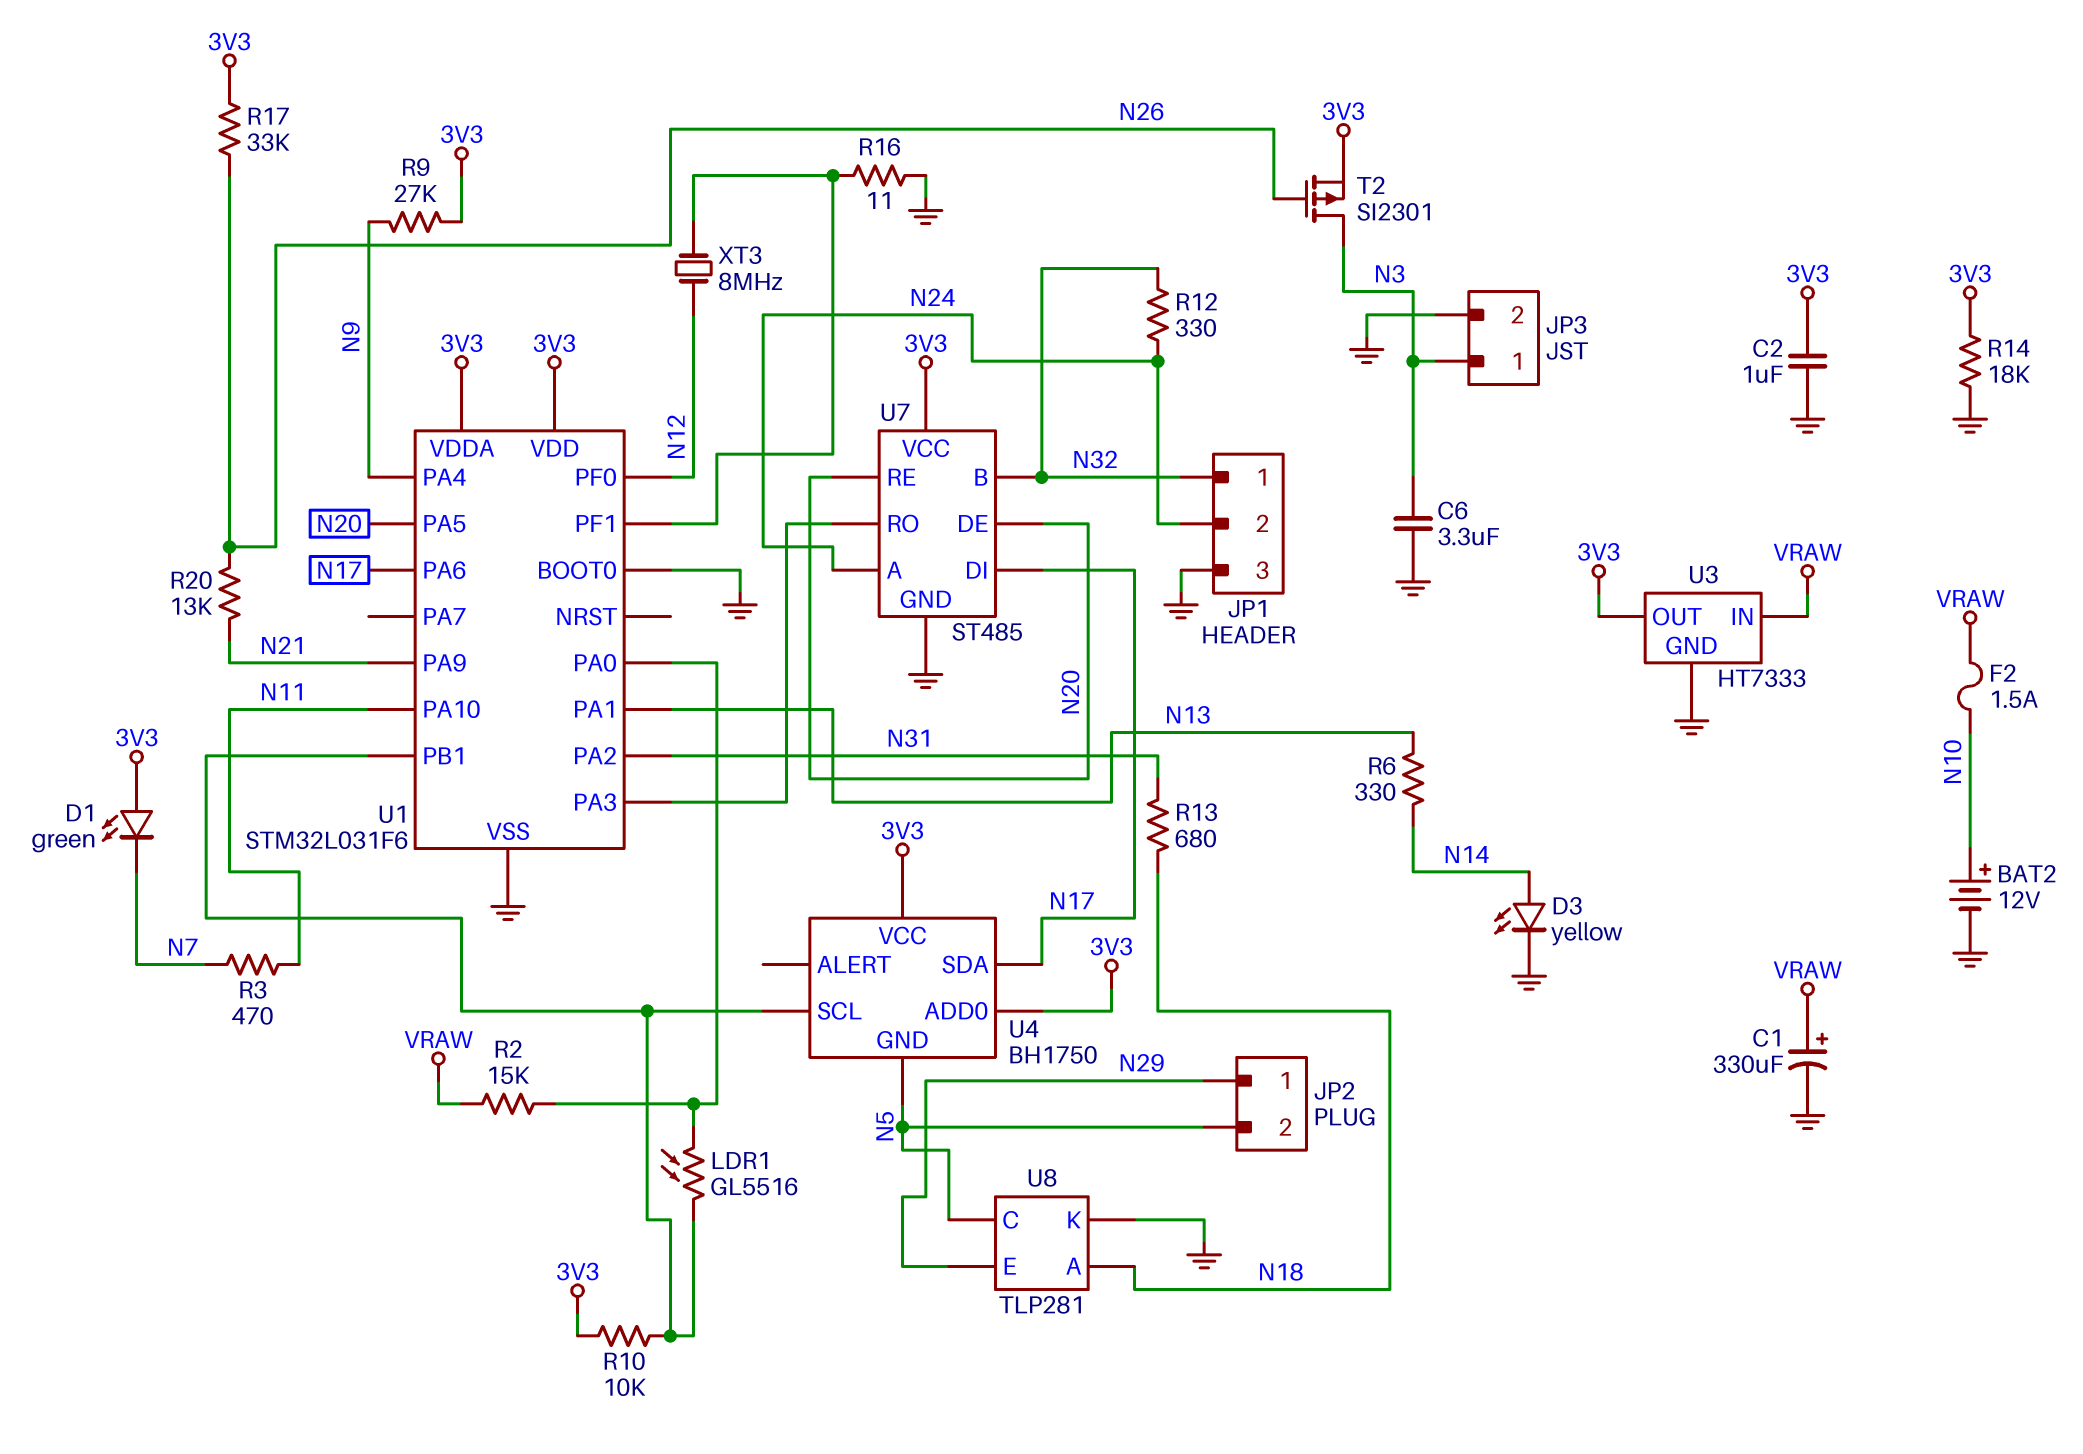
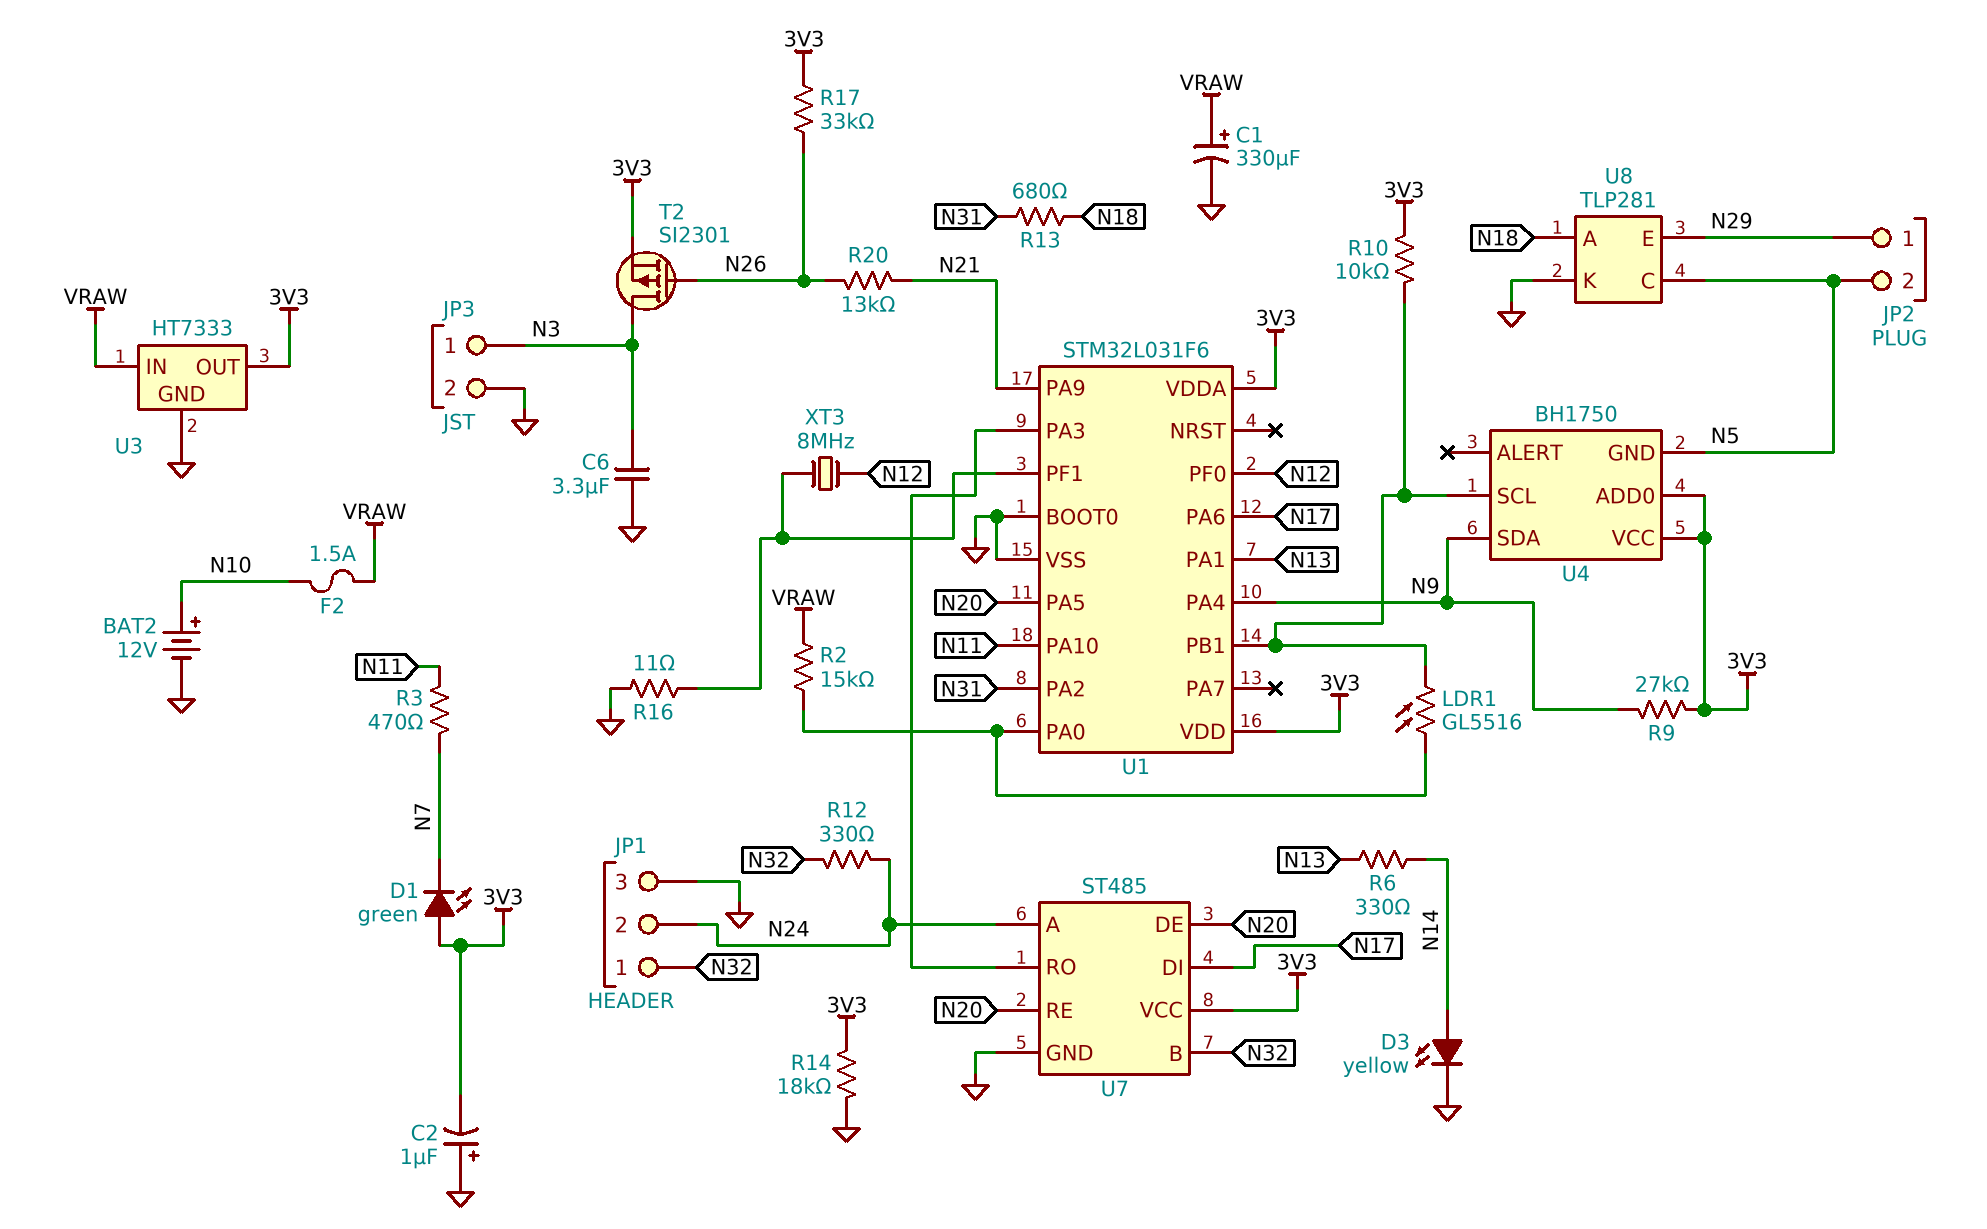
C2: 1uF (3V3, GND) -> 1uF (plus GND, minus 3V3)
U4 pin SDA: N17 -> N9

